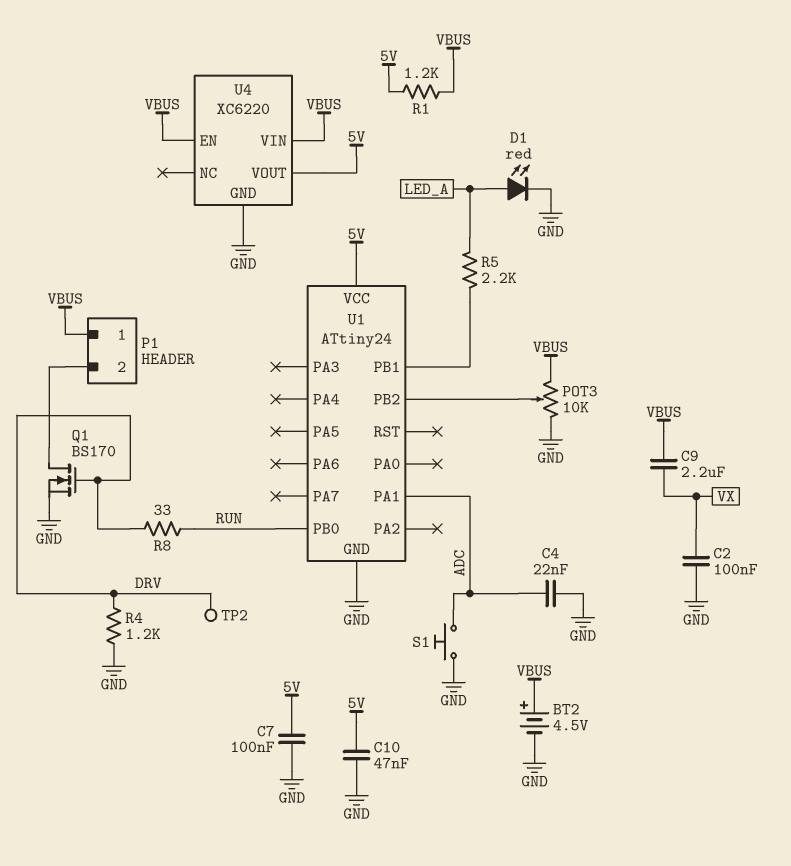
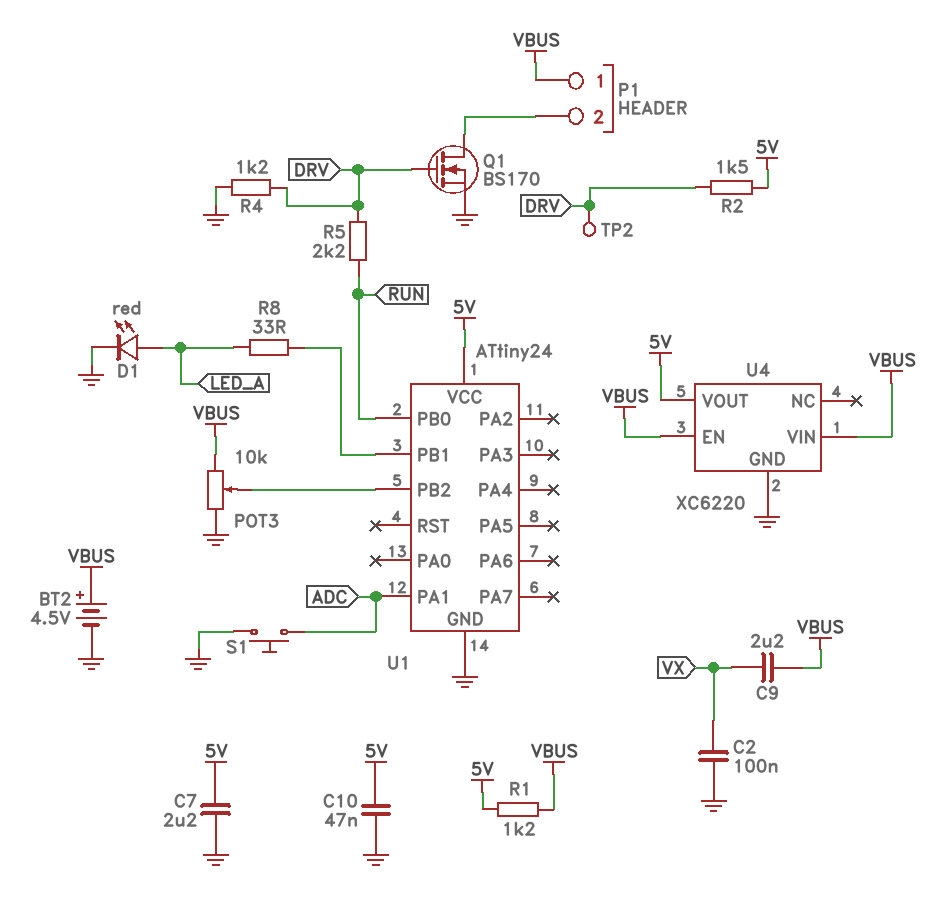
C4: 22nF (ADC, GND) -> none
C7: 100nF (5V, GND) -> 2.2uF (5V, GND)
R2: none -> 1.5k (5V, DRV)
R5: 2.2k (LED_A, U1/PB1) -> 2.2k (DRV, RUN)
R8: 33 (DRV, RUN) -> 33 (LED_A, U1/PB1)

